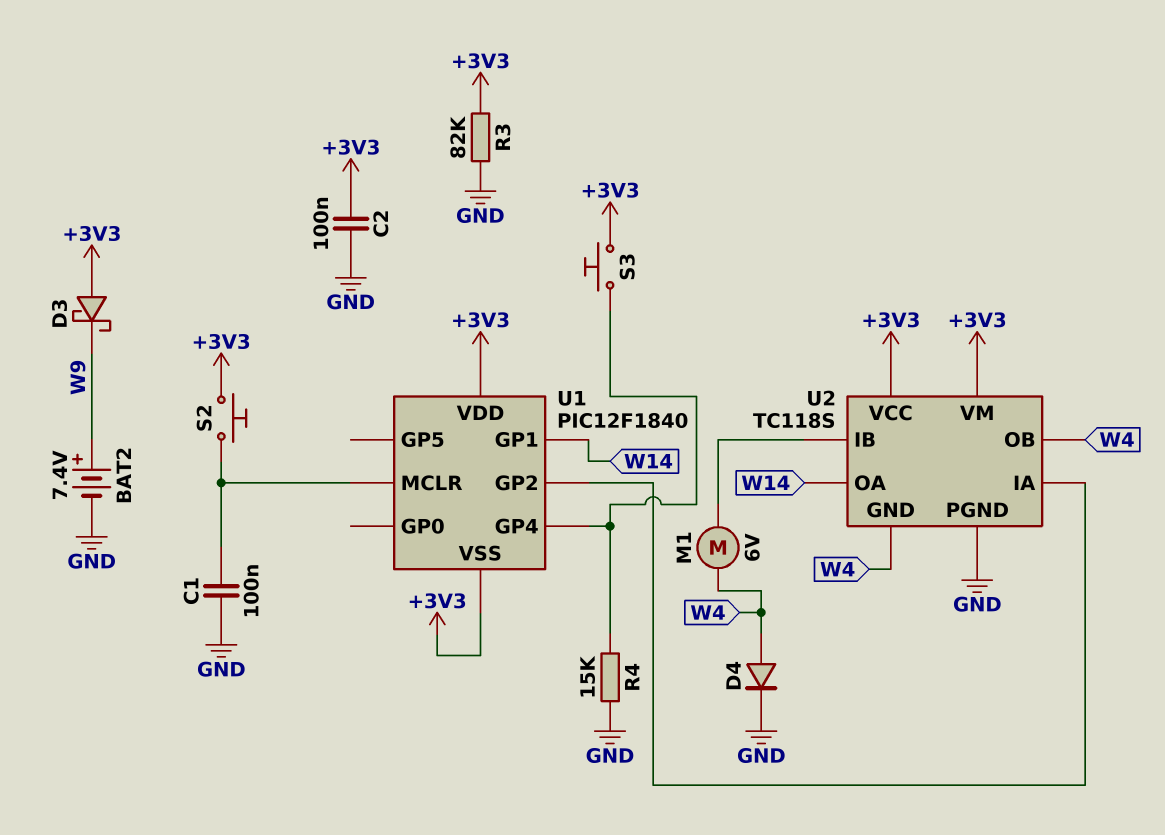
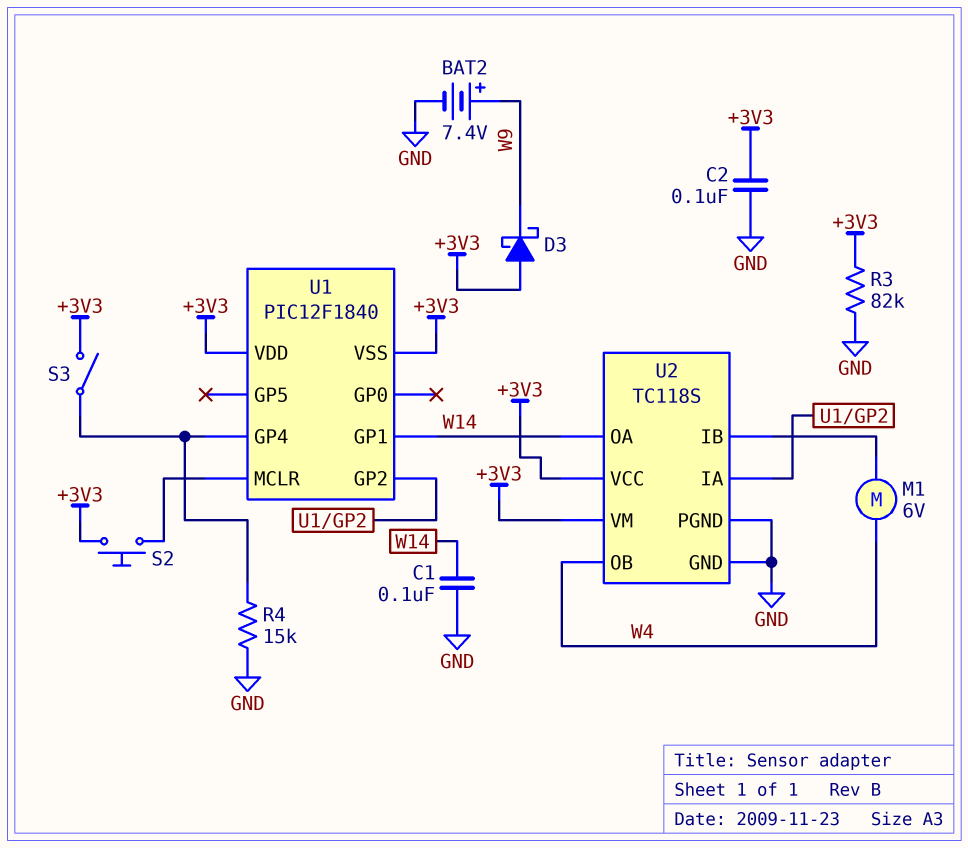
C1: 100nF (GND, U1/MCLR) -> 100nF (GND, W14)
D4: diode (A W4, K GND) -> none
S3: button (+3V3, U1/GP4) -> switch (+3V3, U1/GP4)
U2 pin GND: W4 -> GND

